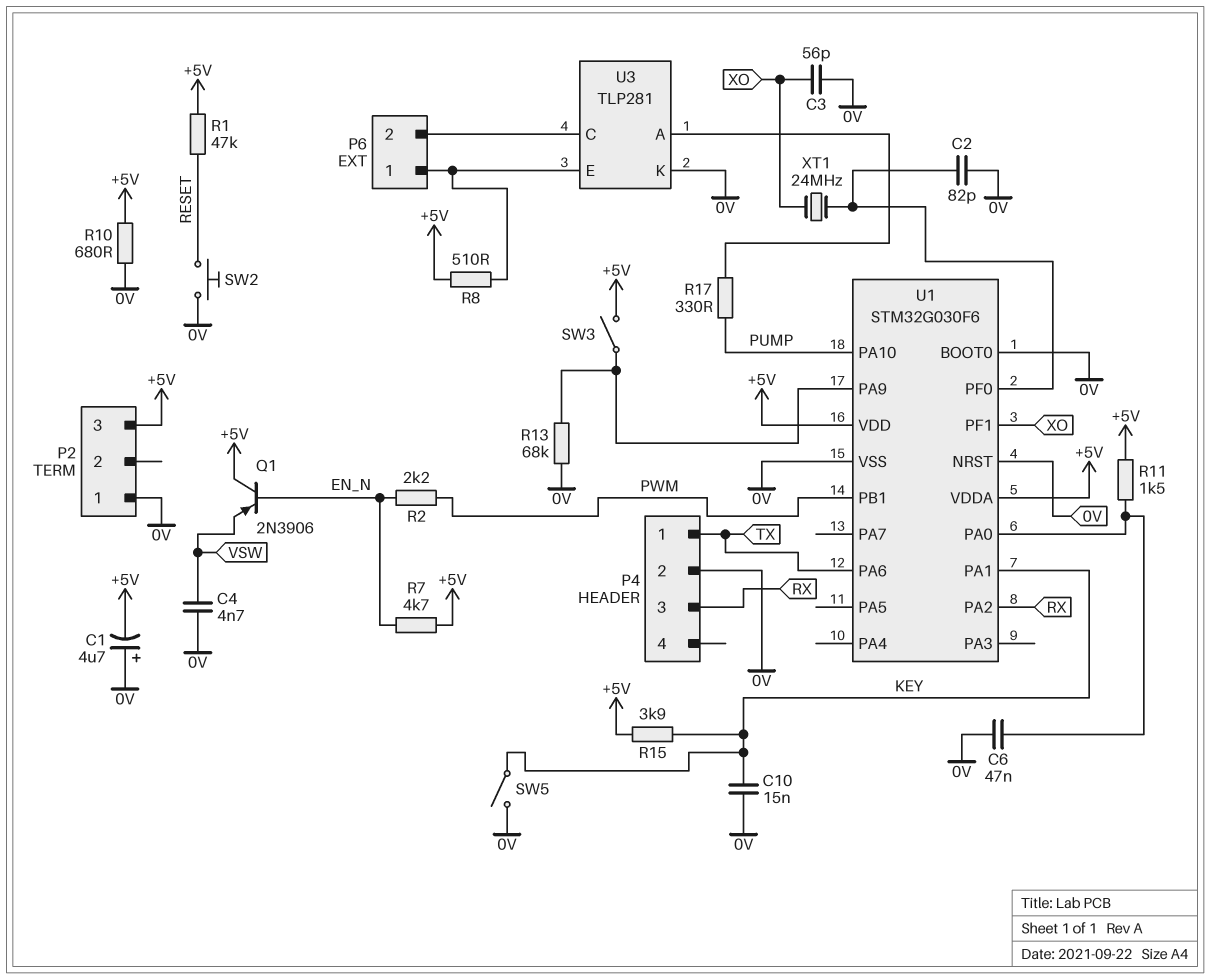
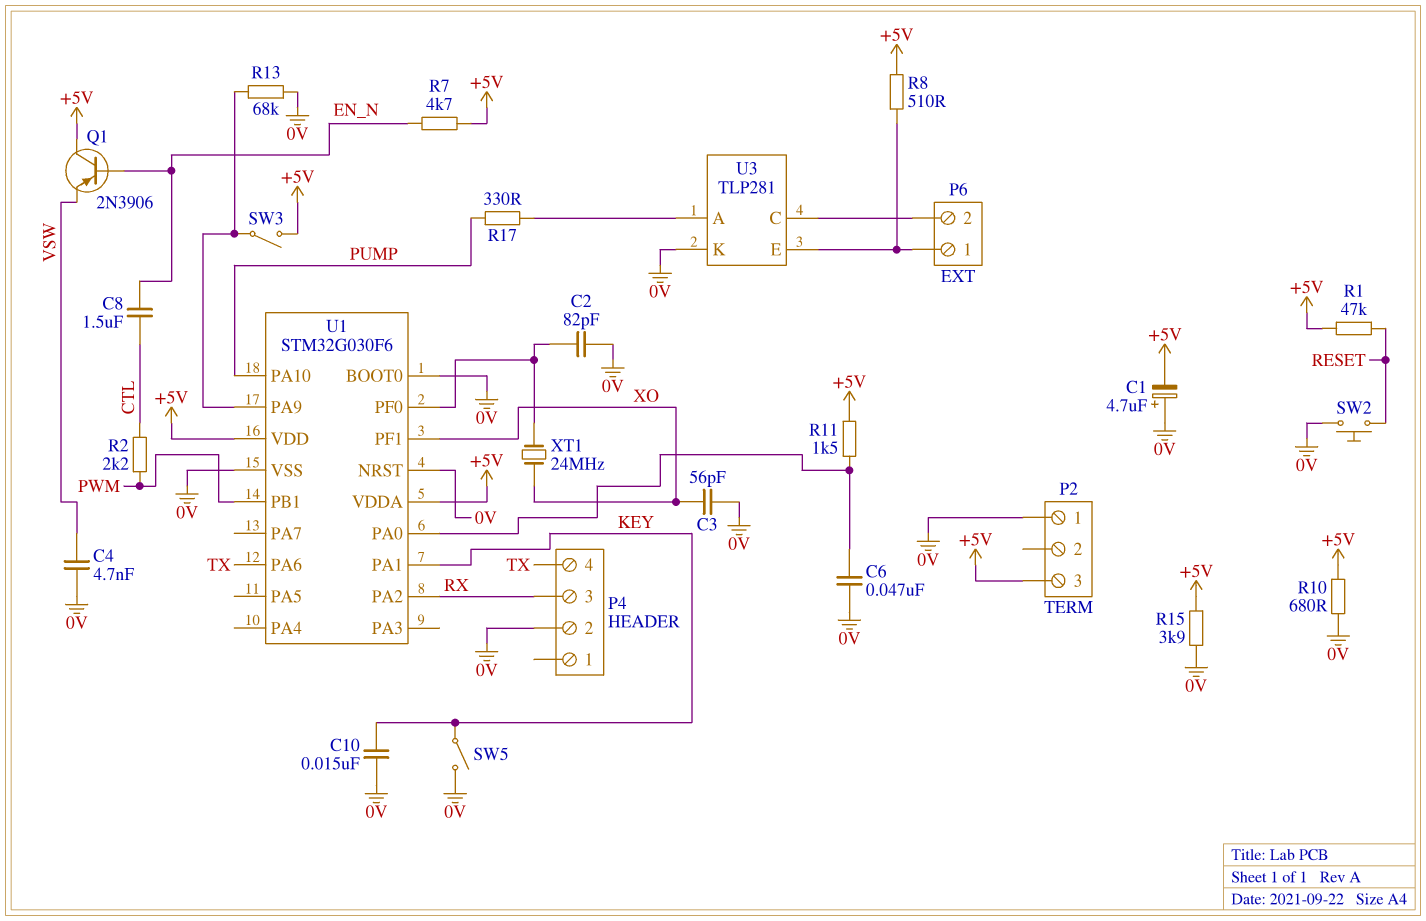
C8: none -> 1.5uF (CTL, EN_N)
P4 pin 1: TX -> none
P4 pin 4: none -> TX
R2: 2.2k (EN_N, PWM) -> 2.2k (CTL, PWM)
R15: 3.9k (+5V, KEY) -> 3.9k (+5V, 0V)

